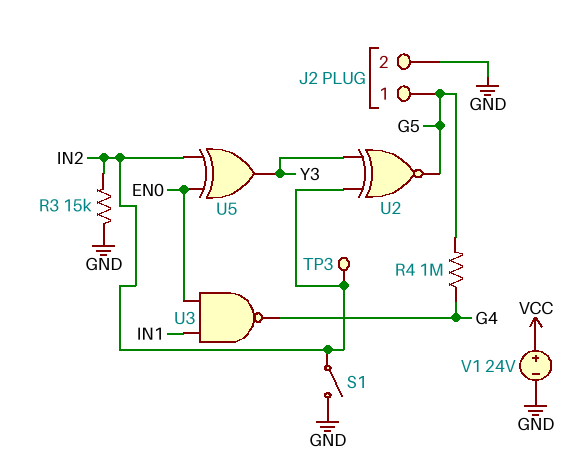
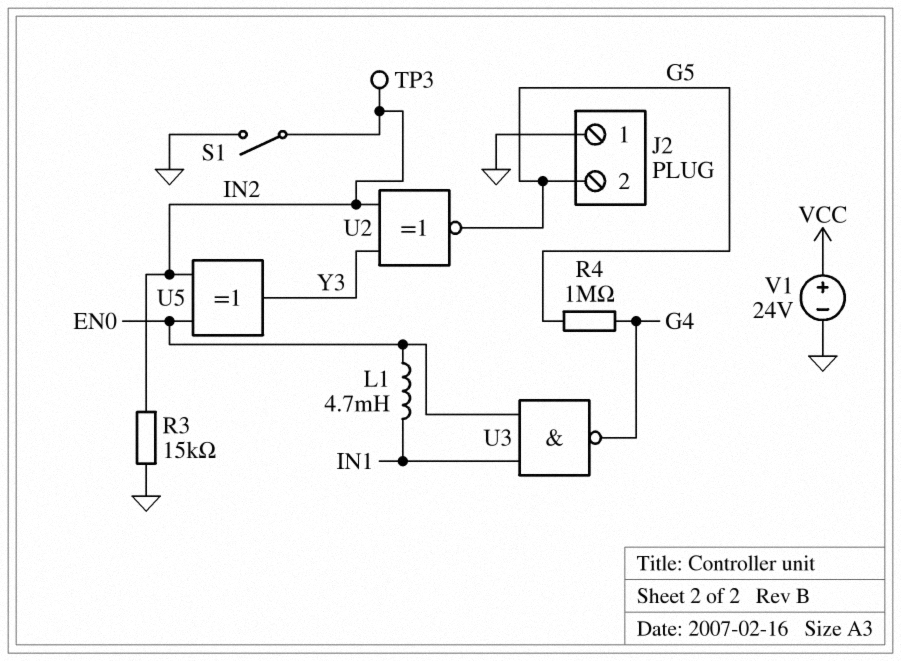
J2 pin 1: G5 -> GND
J2 pin 2: GND -> G5
L1: none -> 4.7mH (EN0, IN1)

